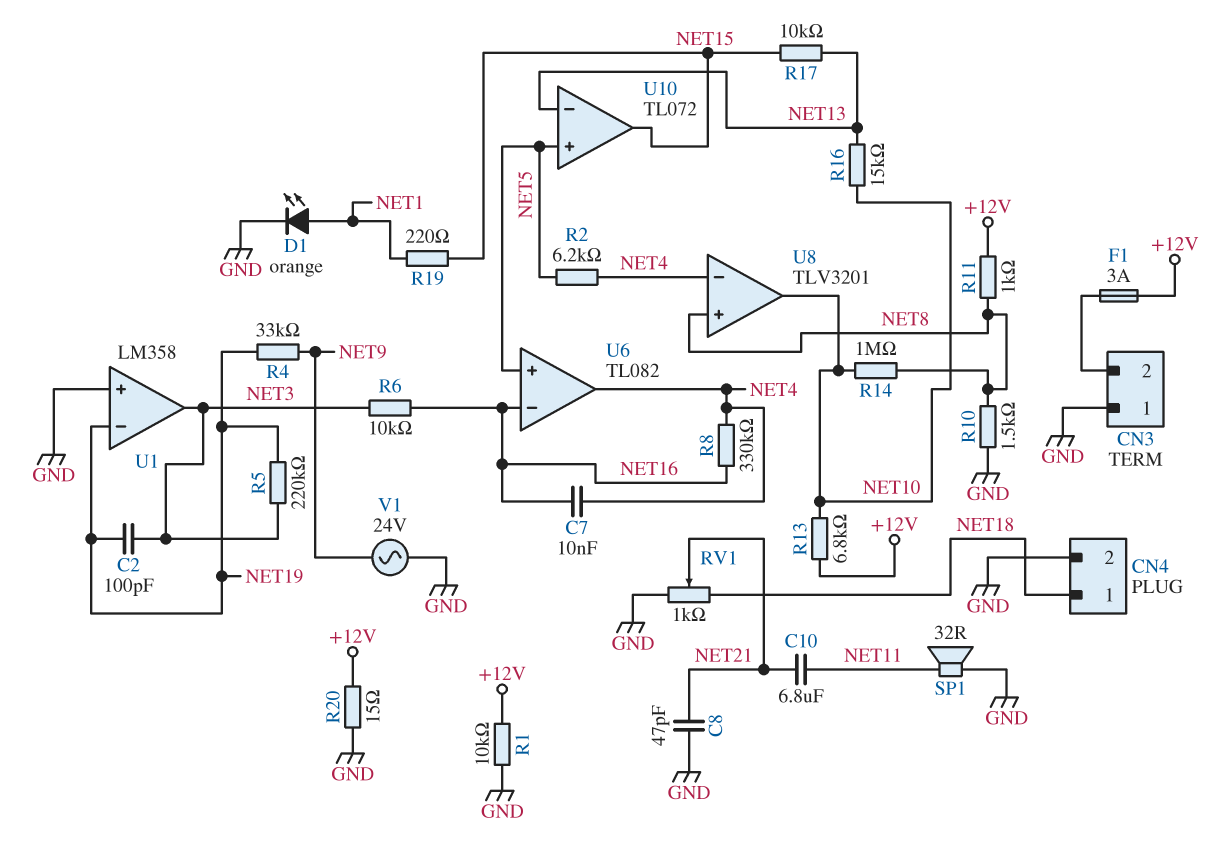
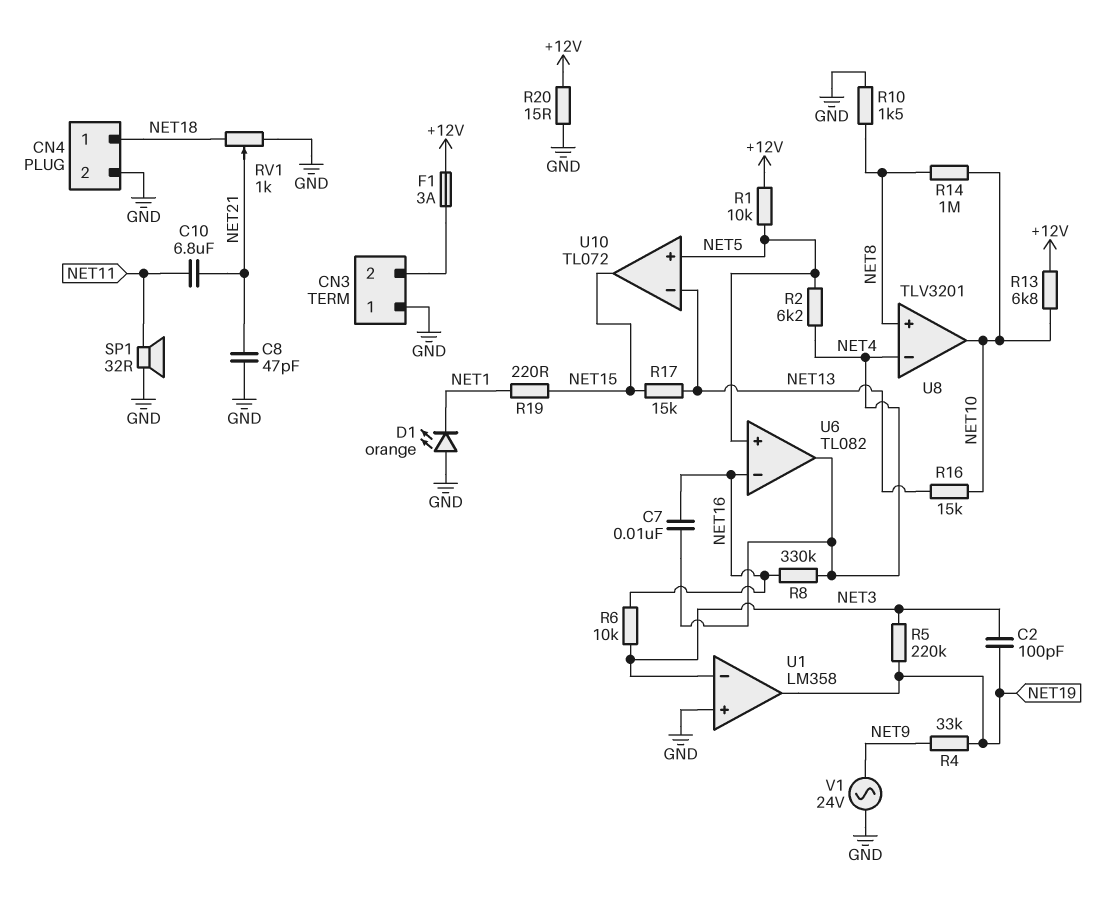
D1: LED orange (A NET1, K GND) -> LED orange (A GND, K NET1)
R1: 10k (+12V, GND) -> 10k (+12V, NET5)
R11: 1k (+12V, NET8) -> none
R17: 10k (NET13, NET15) -> 15k (NET13, NET15)
U1 pin in-: NET19 -> NET3
U1 pin out: NET3 -> NET19

